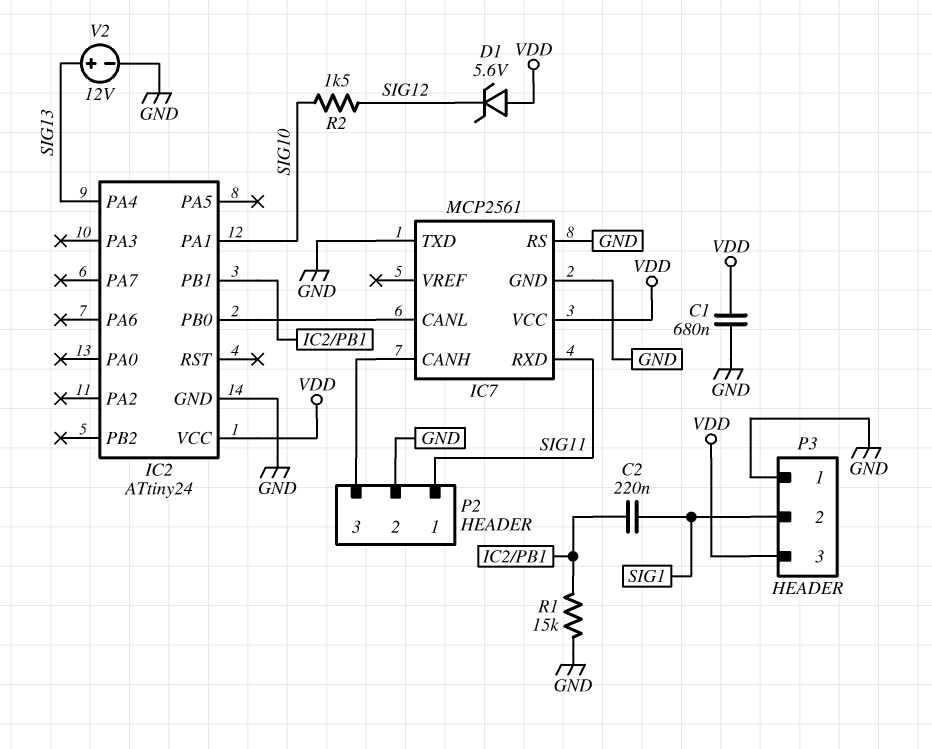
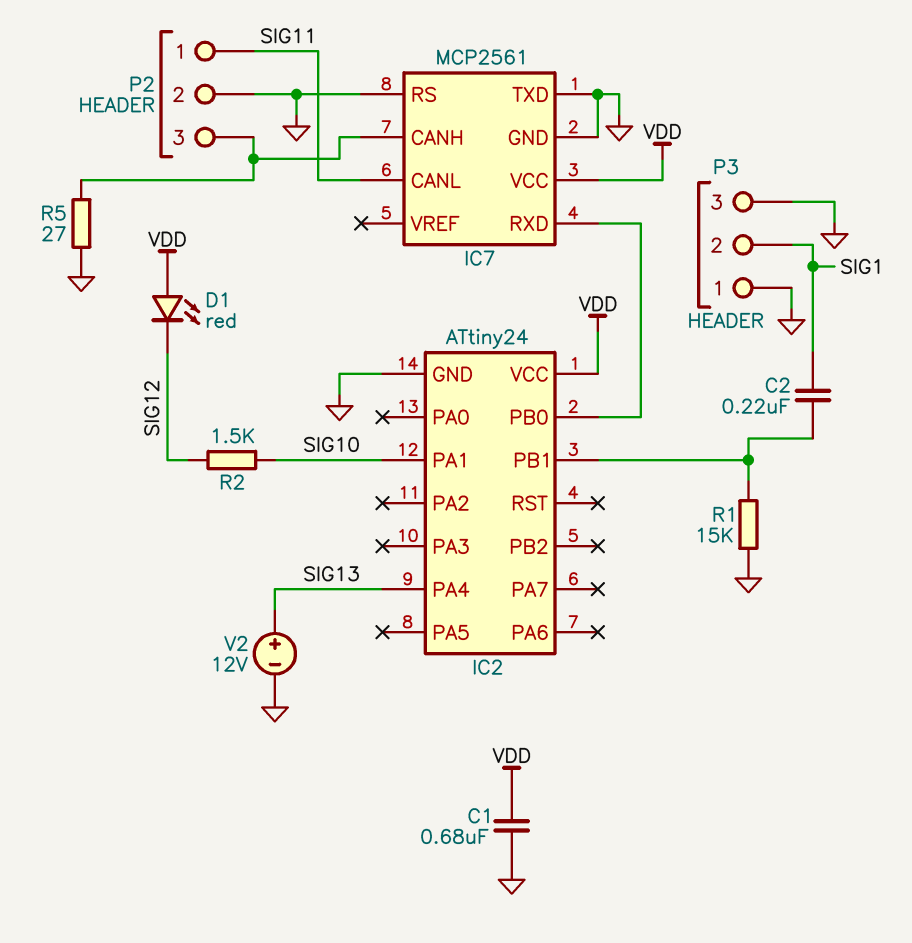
D1: zener 5.6V (A VDD, K SIG12) -> LED red (A VDD, K SIG12)
IC7 pin CANL: IC2/PB0 -> SIG11
IC7 pin RXD: SIG11 -> IC2/PB0
P3 pin 3: VDD -> GND
R5: none -> 27 (GND, IC7/CANH)

